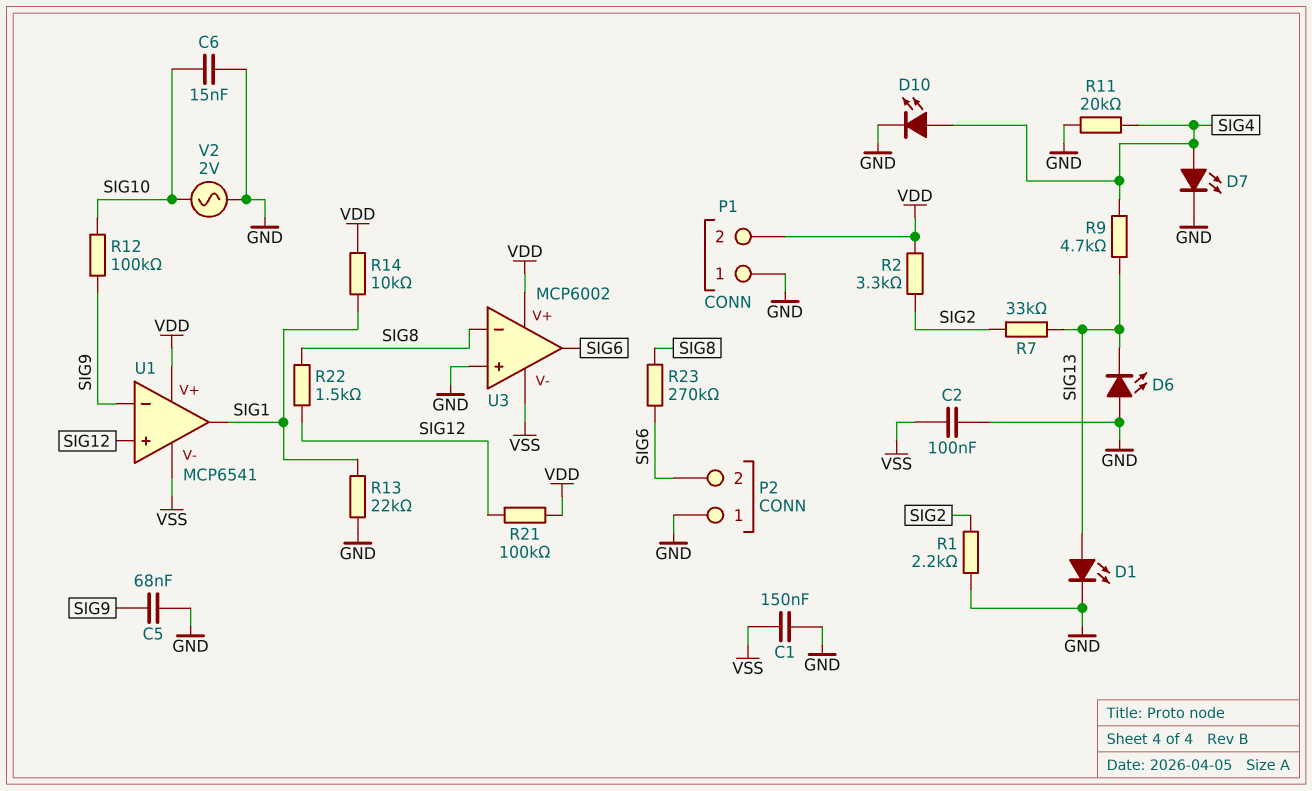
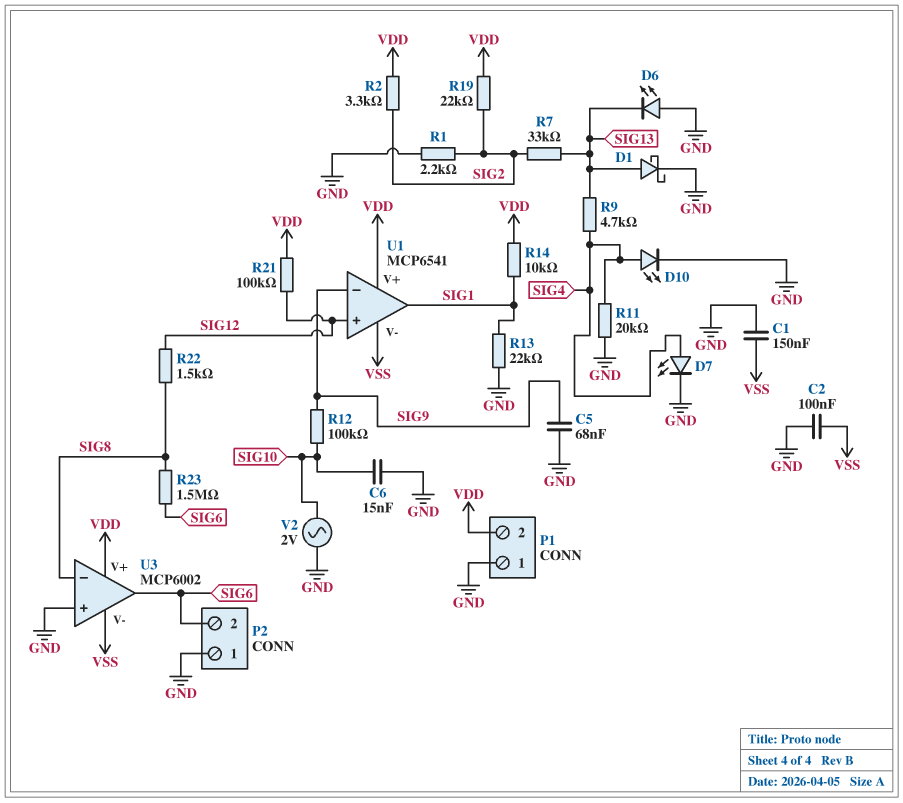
D1: LED (A SIG13, K GND) -> schottky (A SIG13, K GND)
R19: none -> 22k (SIG2, VDD)
R23: 270k (SIG6, SIG8) -> 1.5M (SIG6, SIG8)

